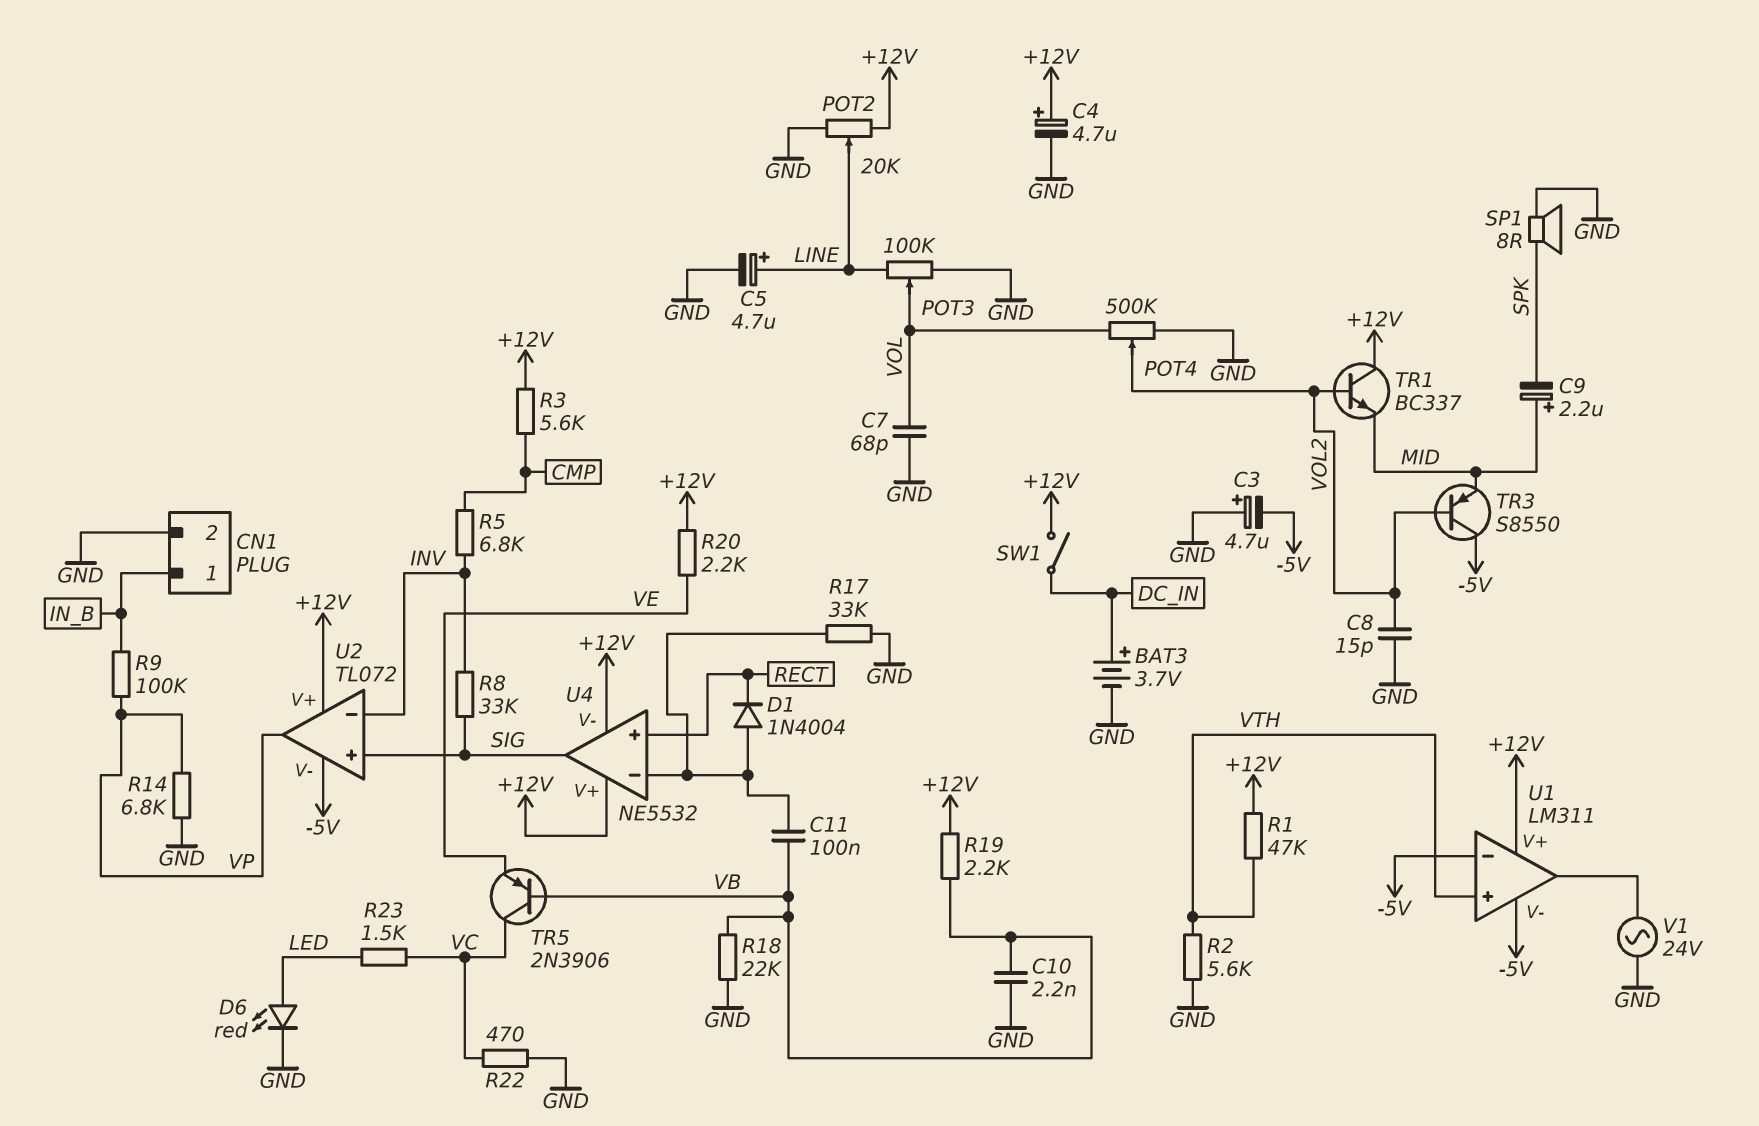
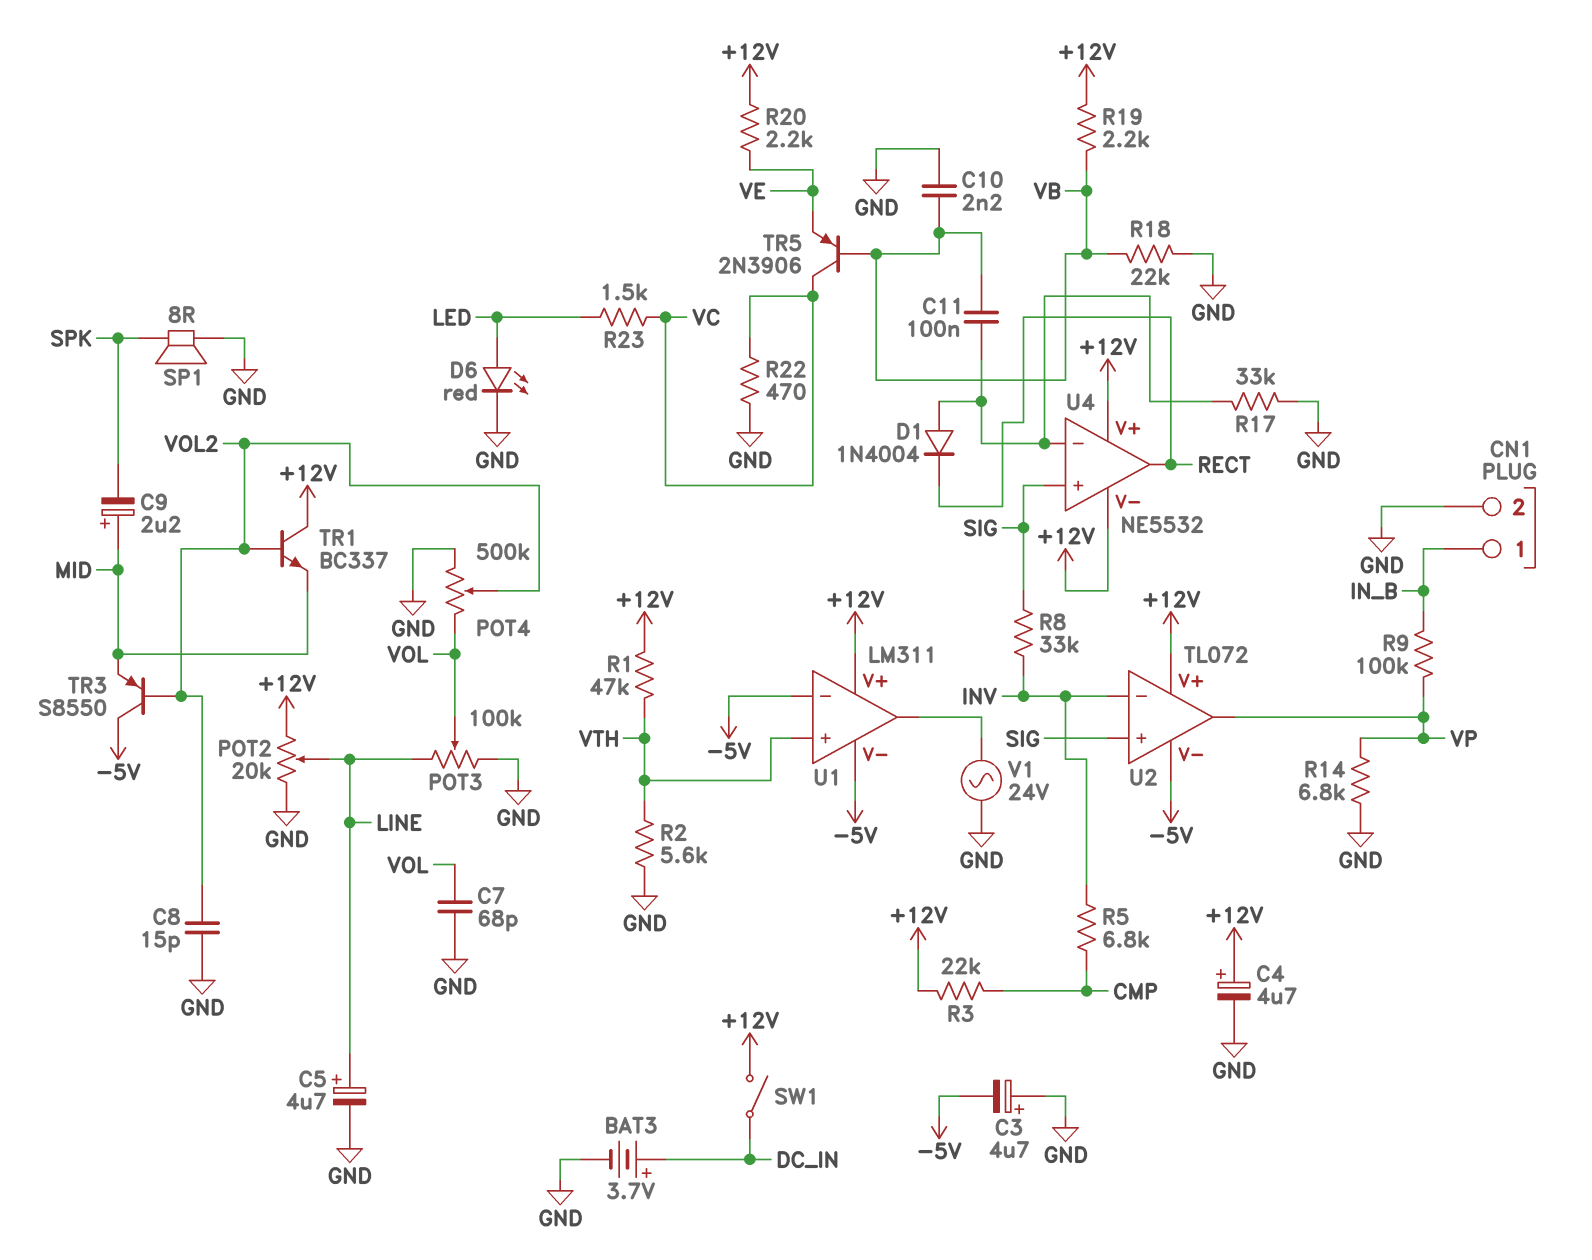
R3: 5.6k (+12V, CMP) -> 22k (+12V, CMP)
U4 pin in+: RECT -> SIG
U4 pin out: SIG -> RECT

